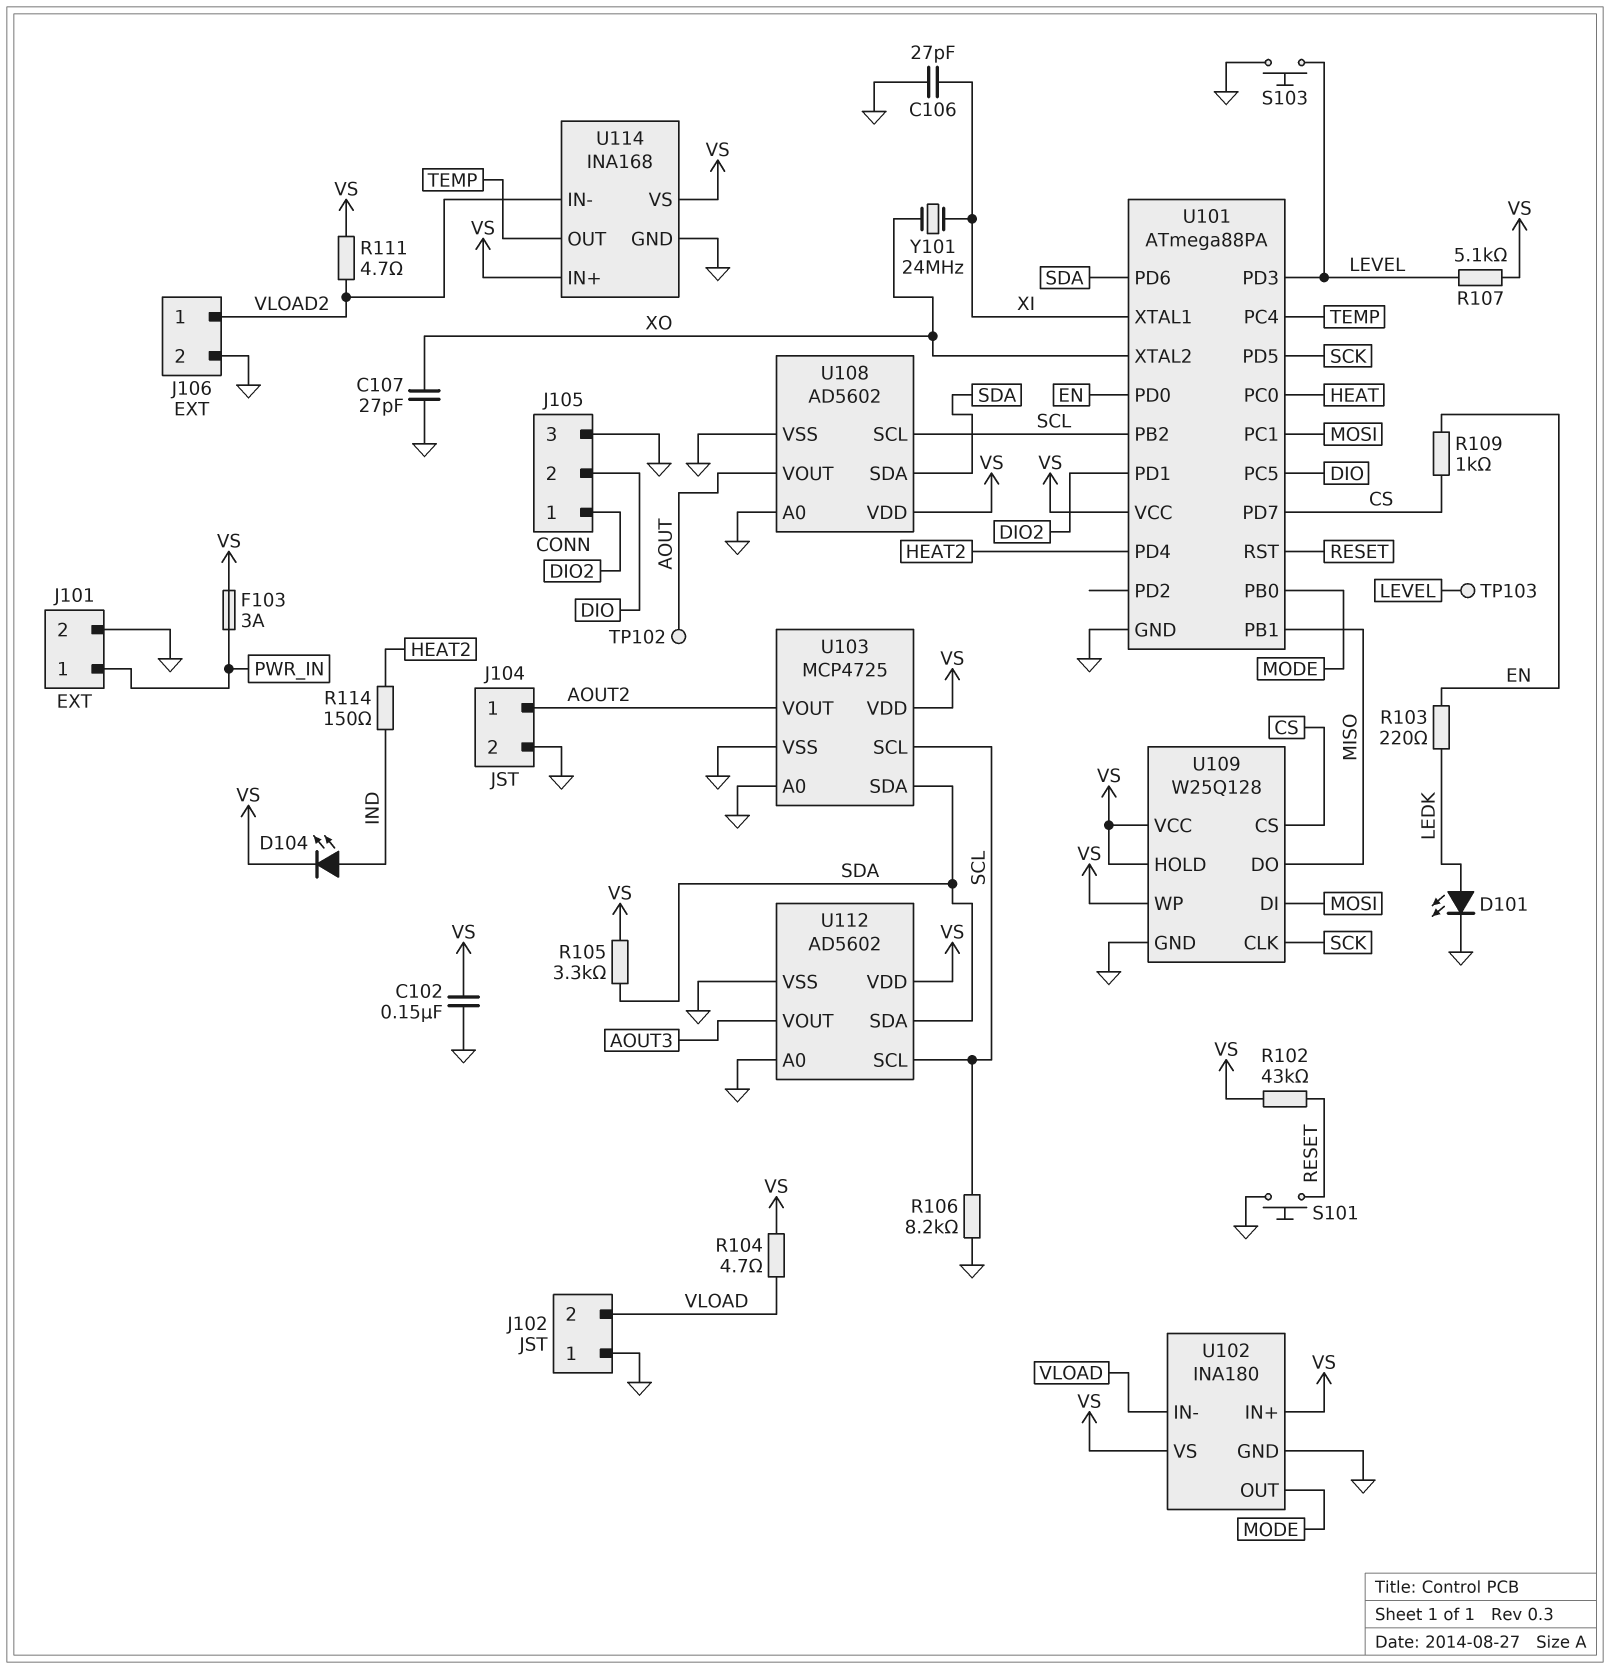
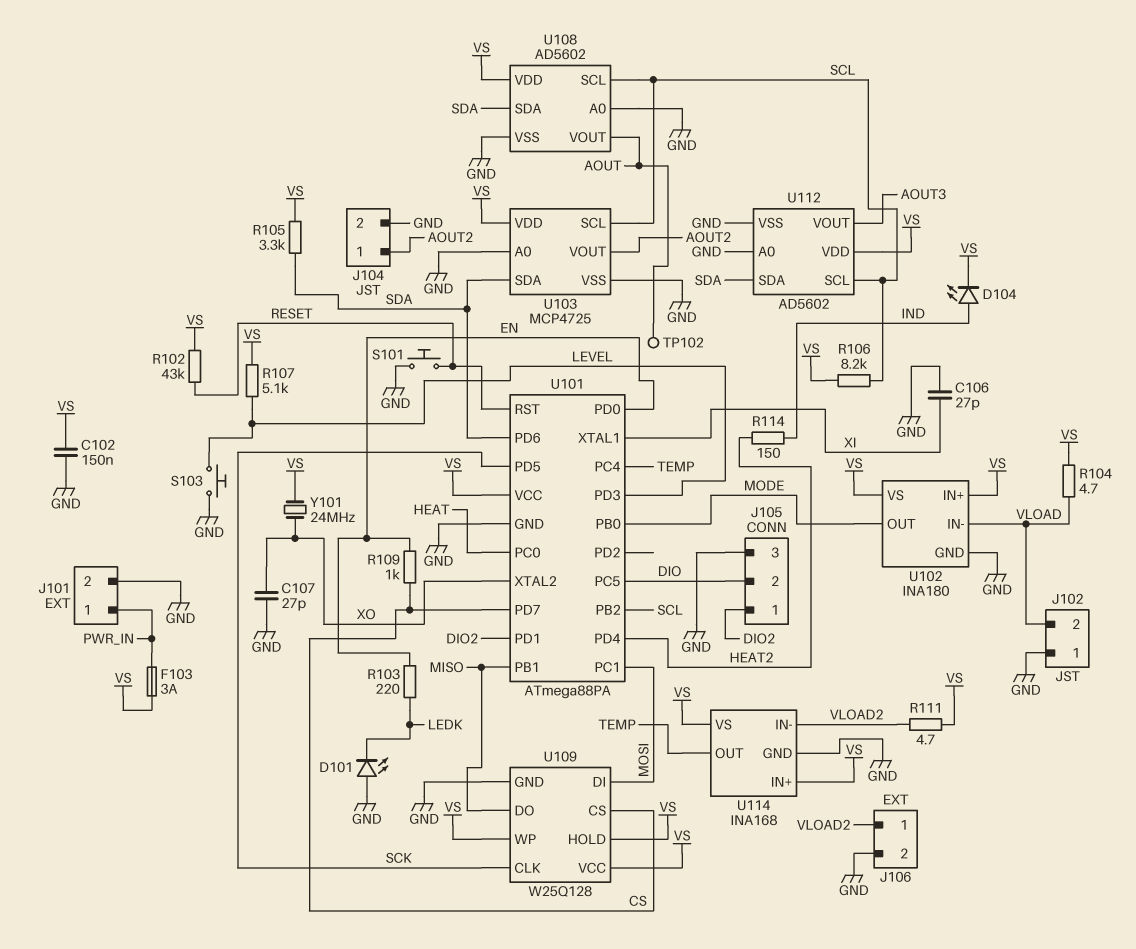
D101: LED (A LEDK, K GND) -> LED (A GND, K LEDK)
R106: 8.2k (GND, SCL) -> 8.2k (SCL, VS)
TP103: test point (LEVEL) -> none
Y101: 24MHz (XI, XO) -> 24MHz (VS, XO)

